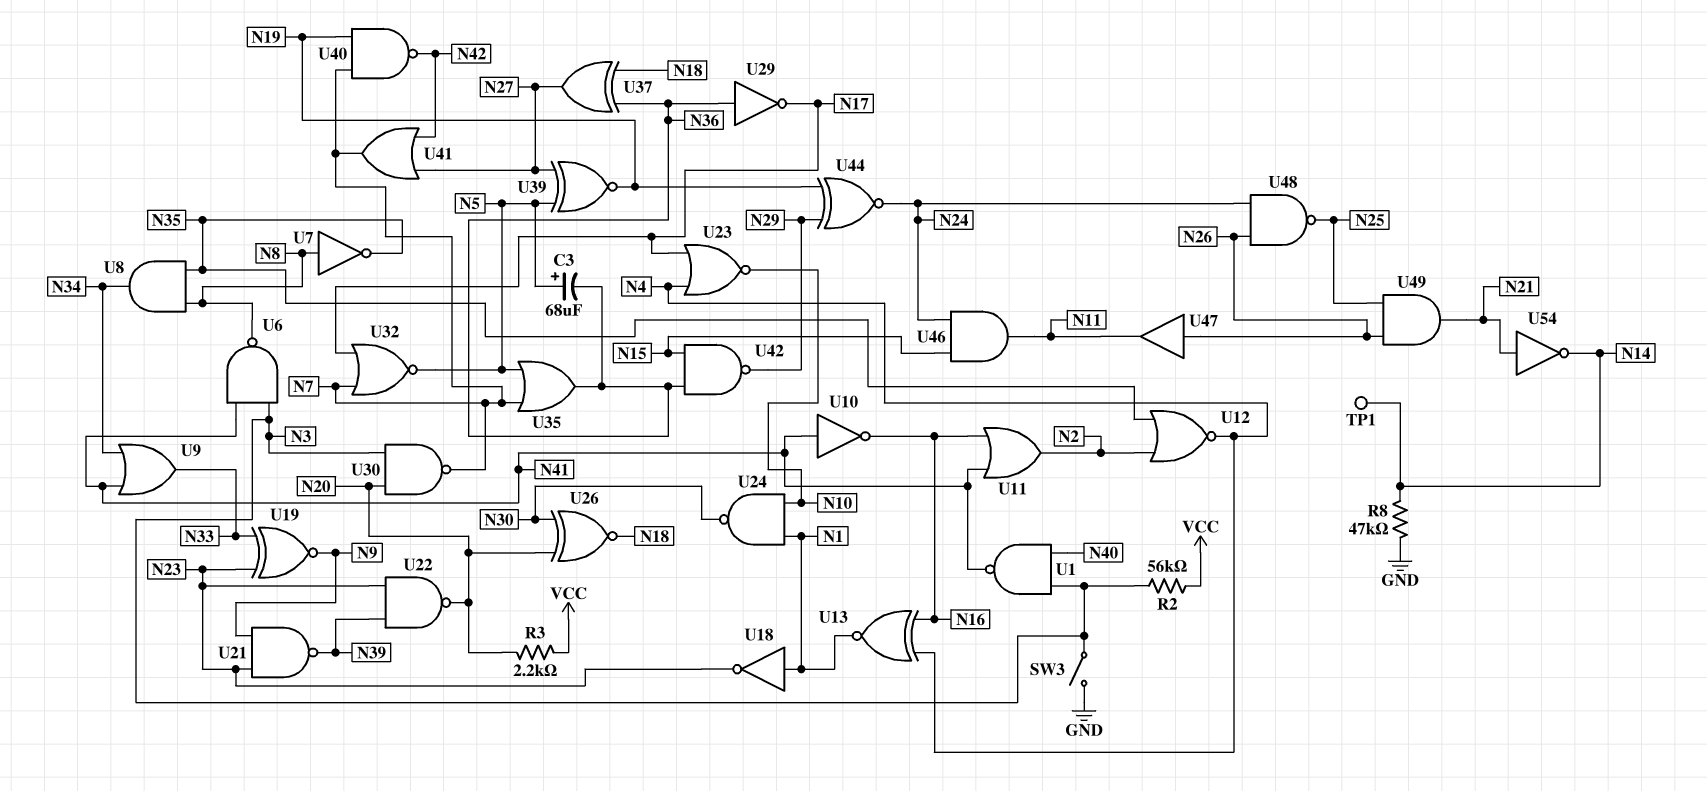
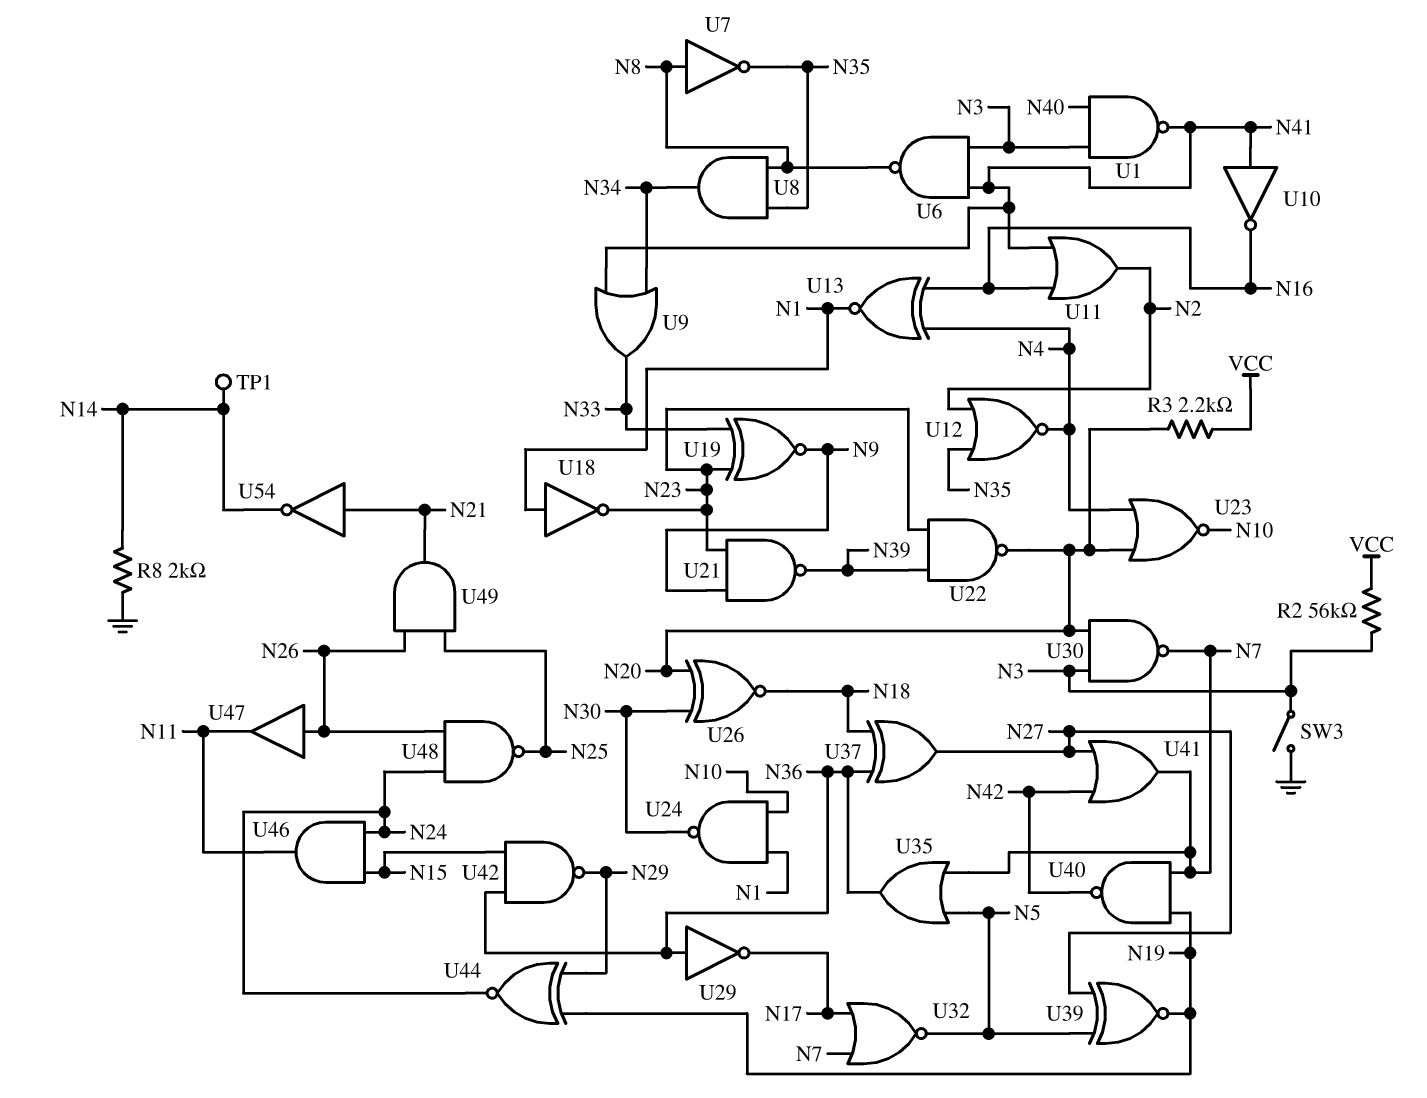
C3: 68uF (plus N5, minus N36) -> none
R8: 47k (GND, N14) -> 2k (GND, N14)
U23: NOR (in N4, in N17, out N10) -> NOR (in N4, in N20, out N10)

